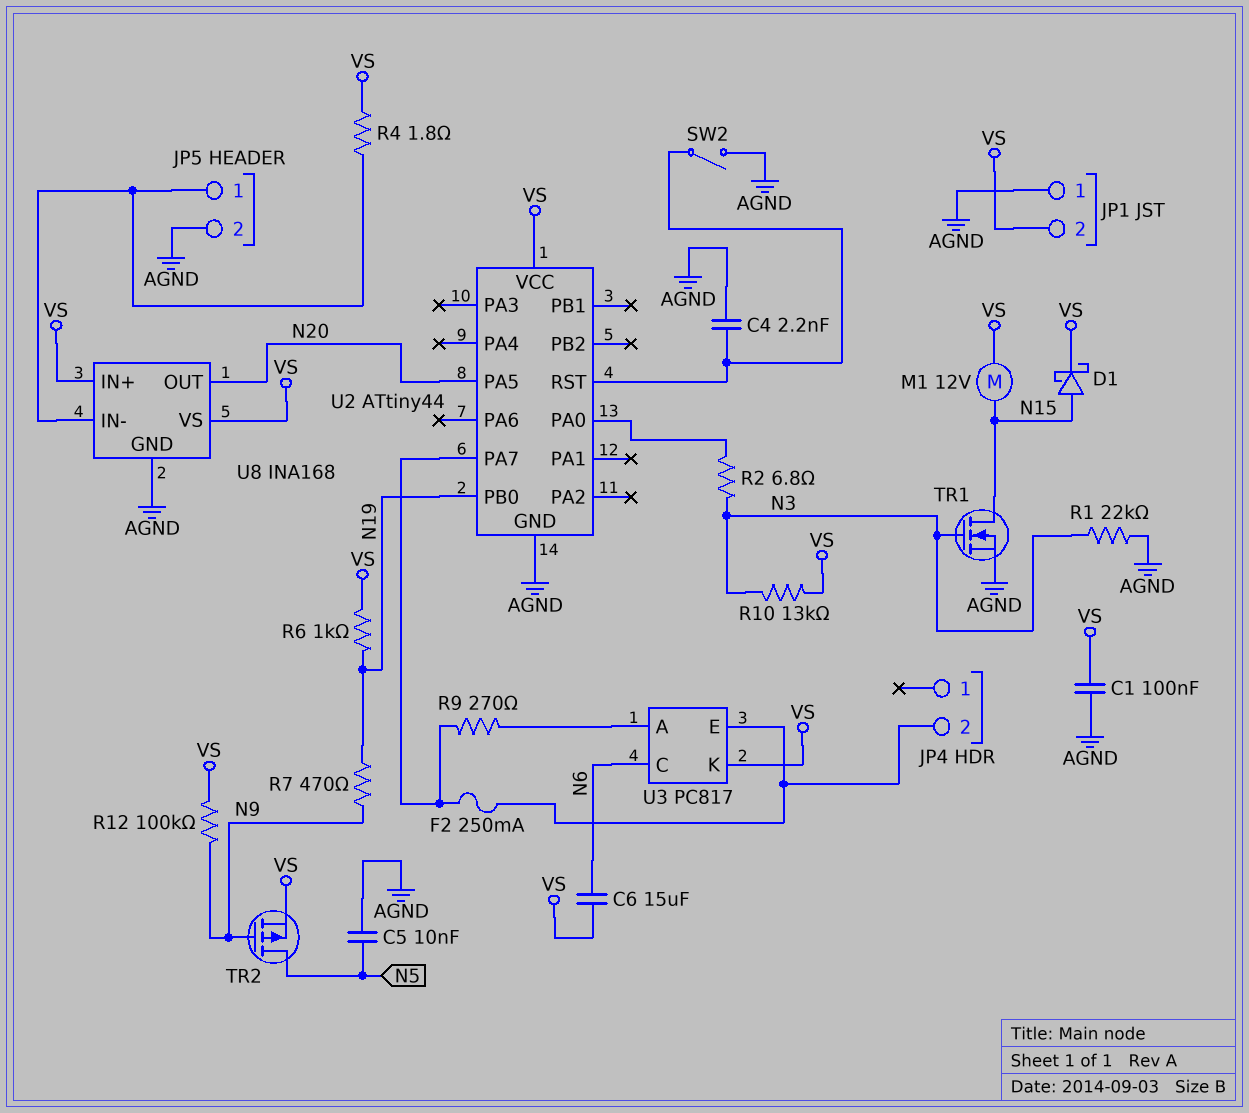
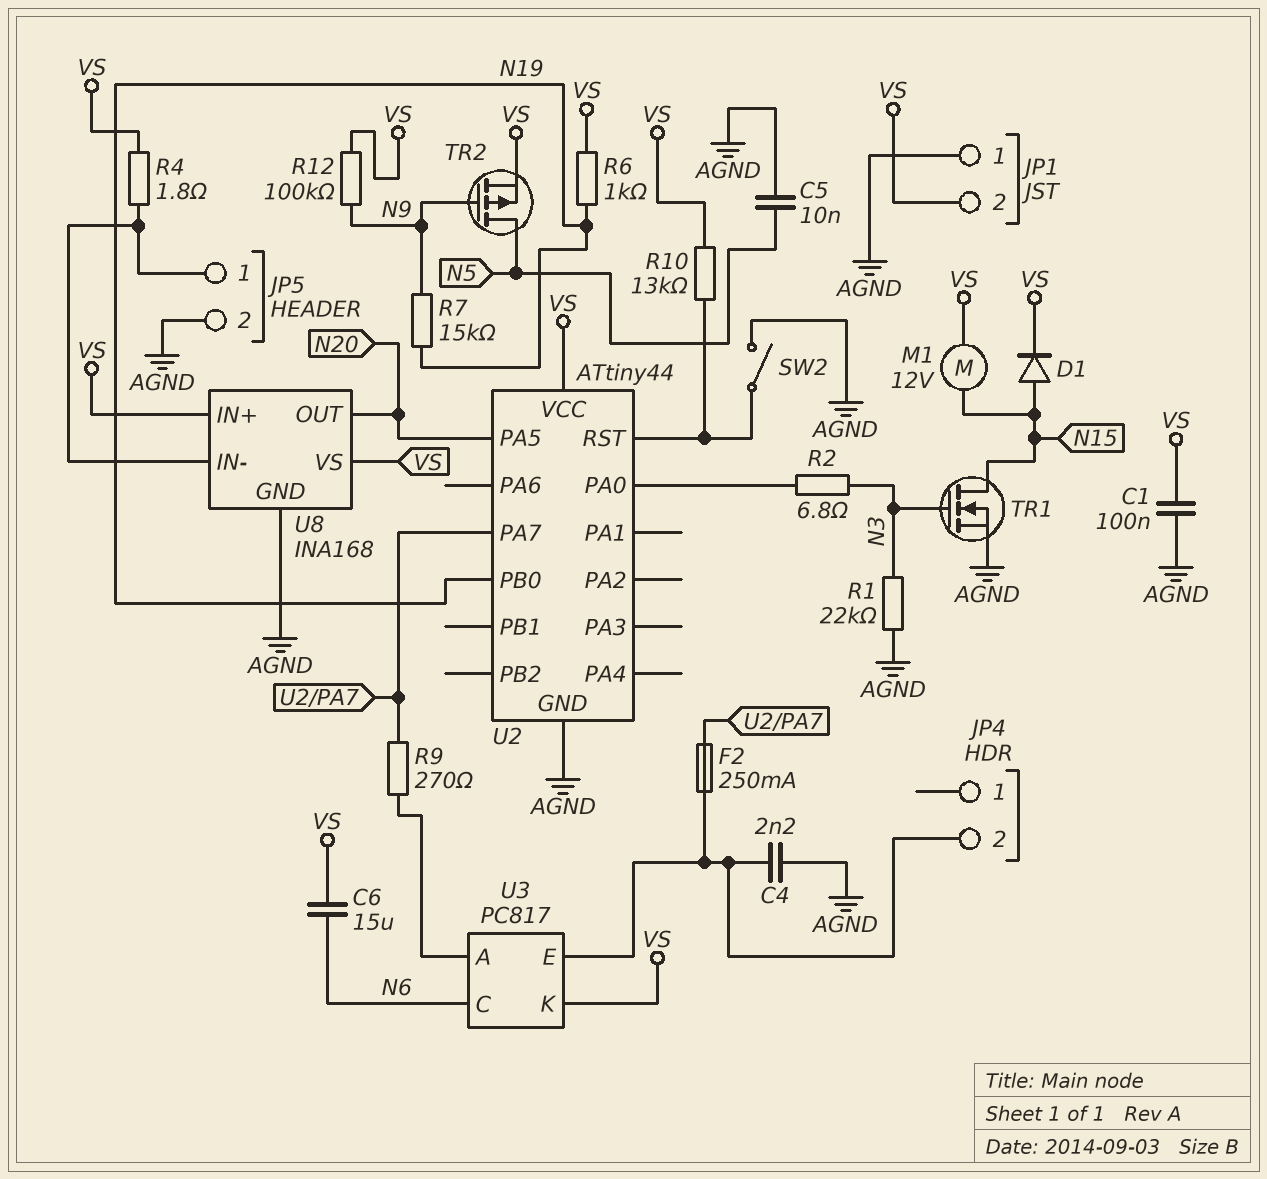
C4: 2.2nF (AGND, U2/RST) -> 2.2nF (AGND, JP4/2)
D1: schottky (A N15, K VS) -> diode (A N15, K VS)
R7: 470 (N9, N19) -> 15k (N9, N19)
R10: 13k (N3, VS) -> 13k (U2/RST, VS)

